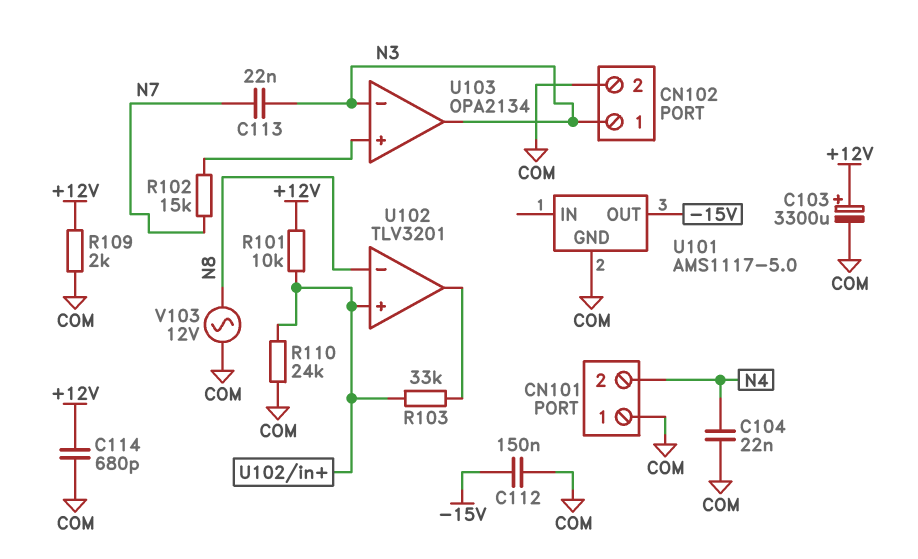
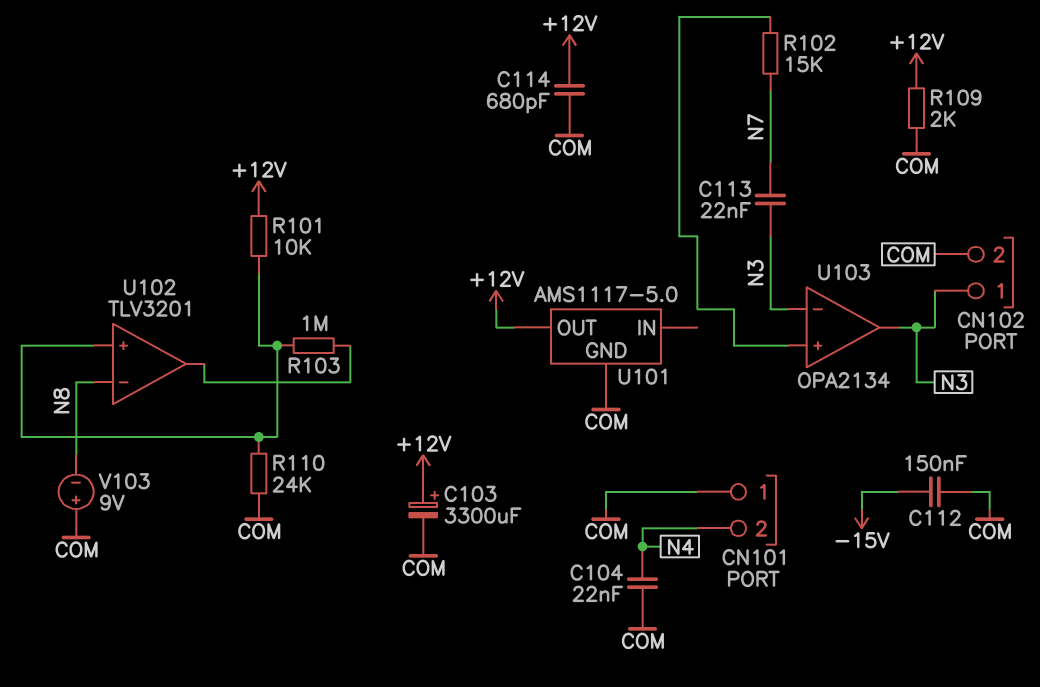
R103: 33k (U102/in+, U102/out) -> 1M (U102/in+, U102/out)
U101 pin OUT: -15V -> +12V
V103: AC 12V (COM, N8) -> 9V (plus COM, minus N8)

